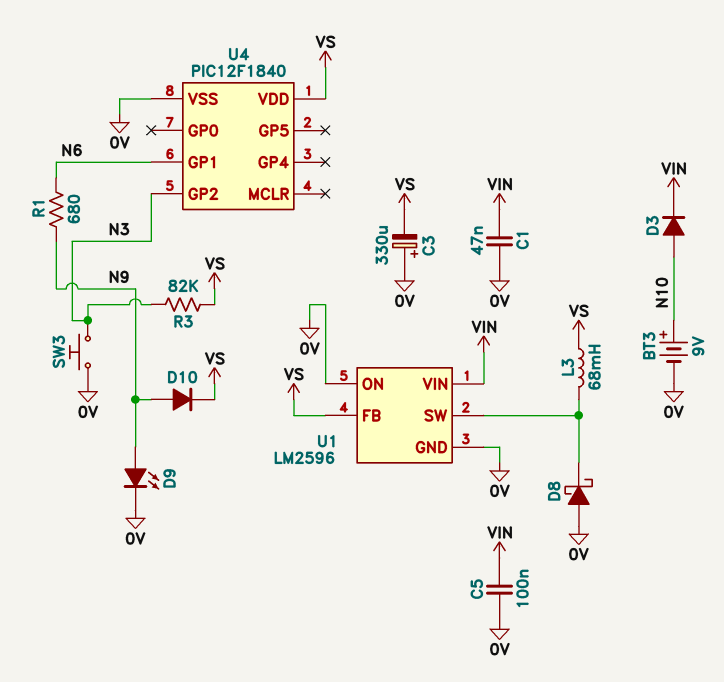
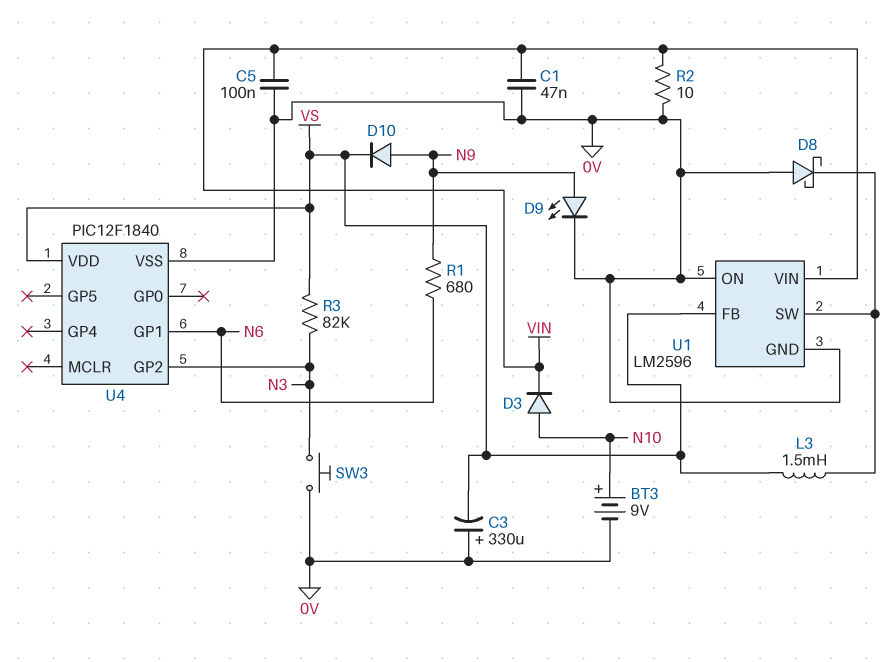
L3: 68mH (U1/SW, VS) -> 1.5mH (U1/SW, VS)
R2: none -> 10 (0V, VIN)

